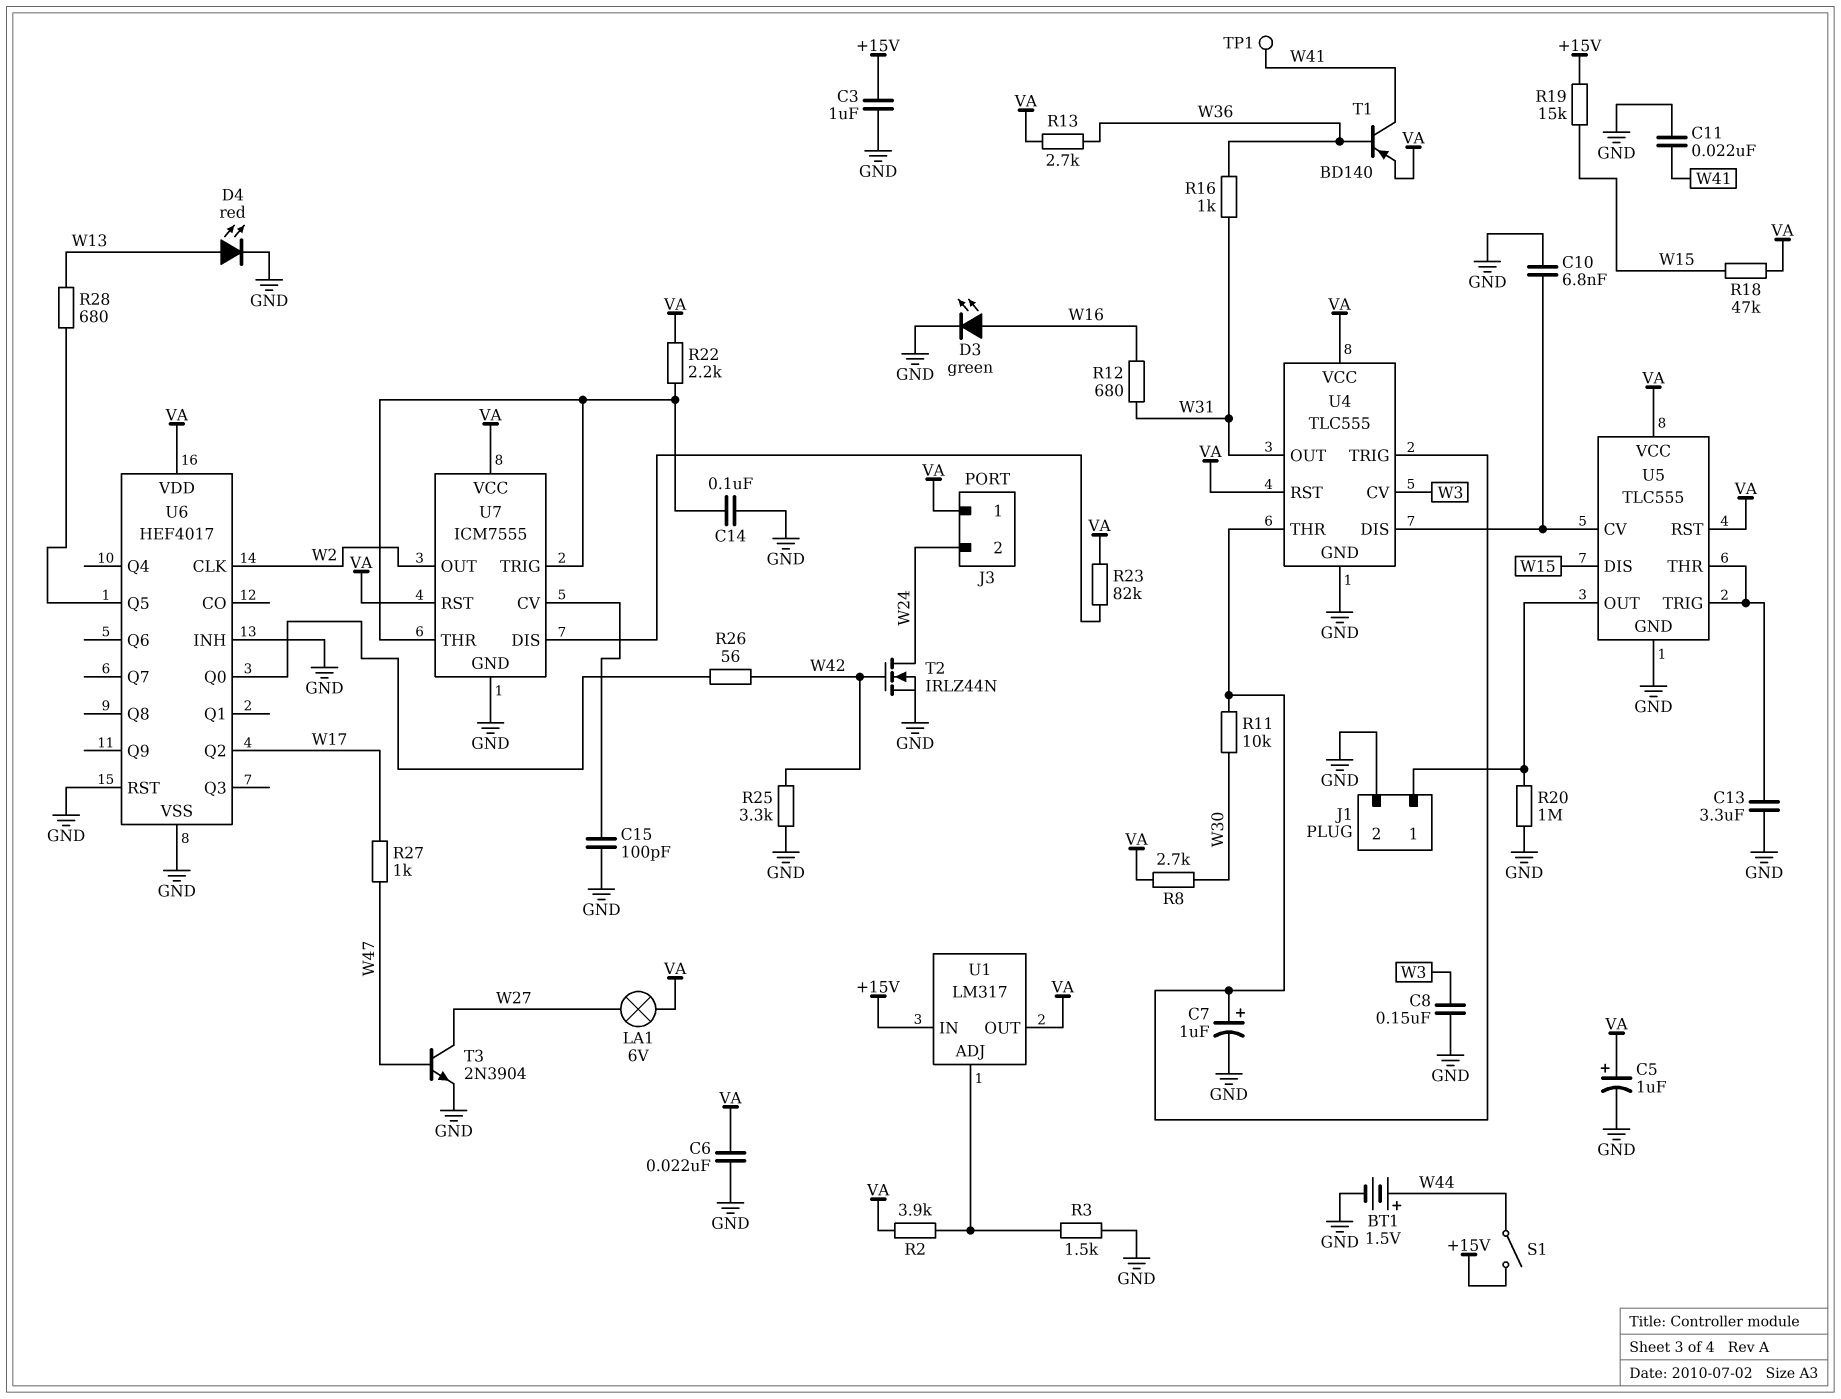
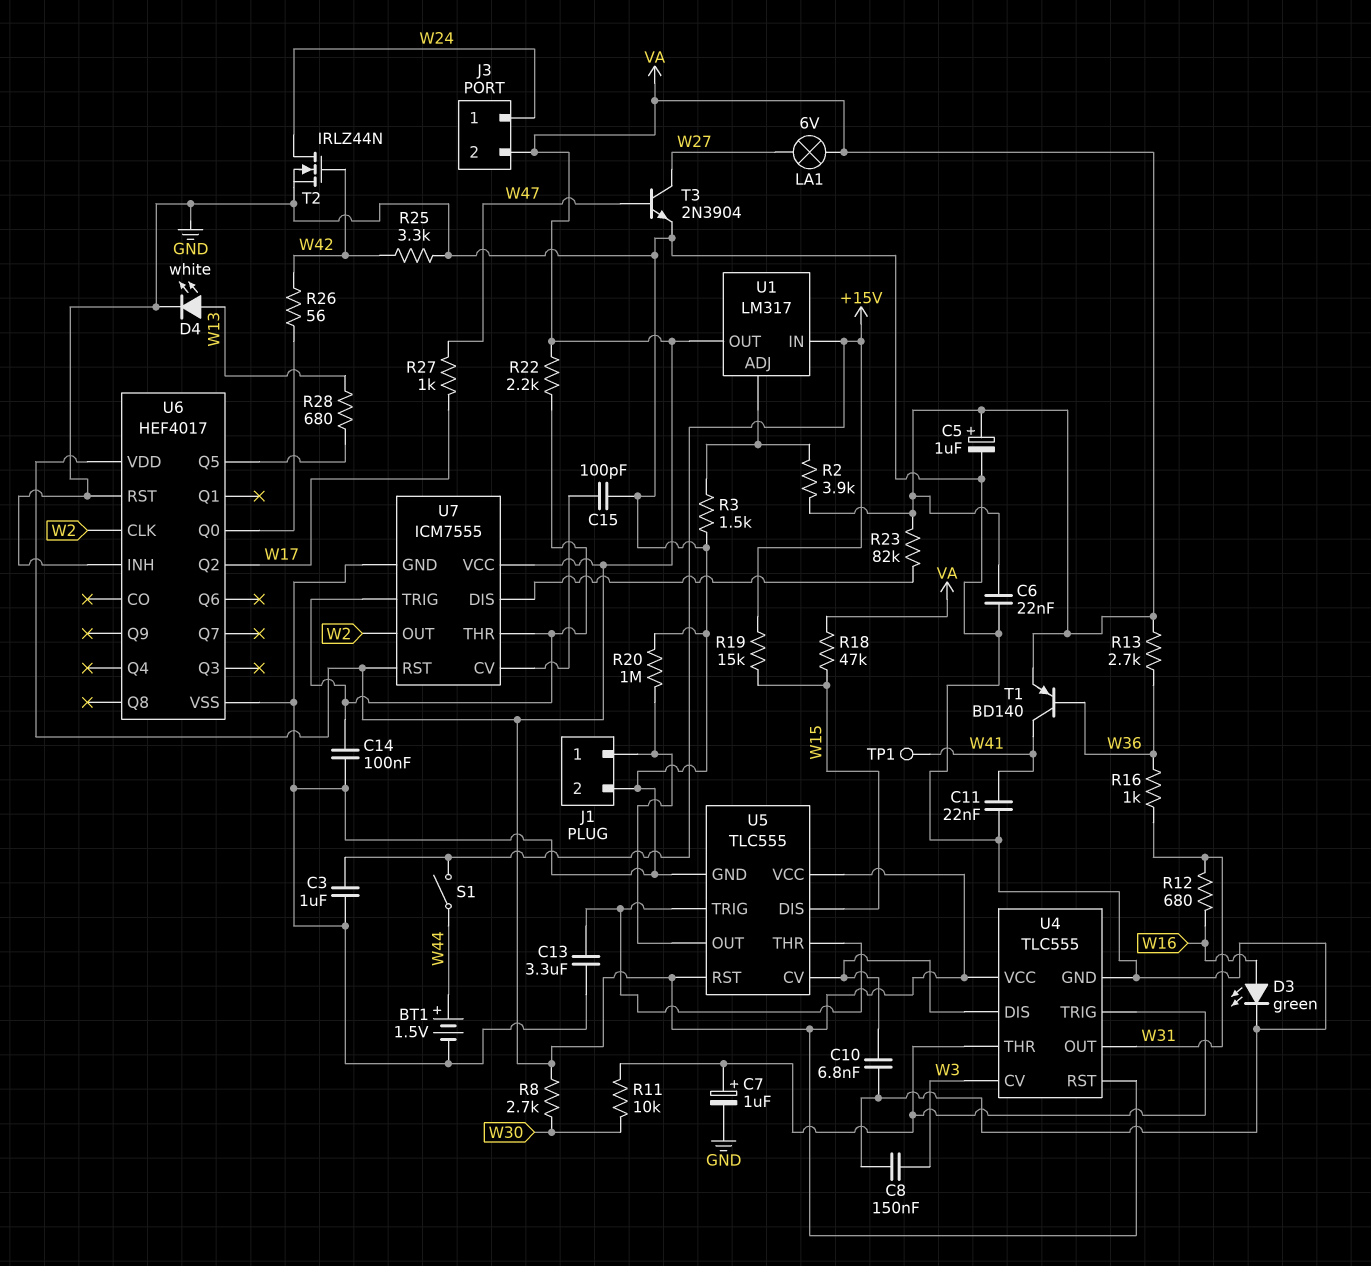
D4: LED red (A W13, K GND) -> LED white (A W13, K GND)
J3 pin 1: VA -> W24
J3 pin 2: W24 -> VA

